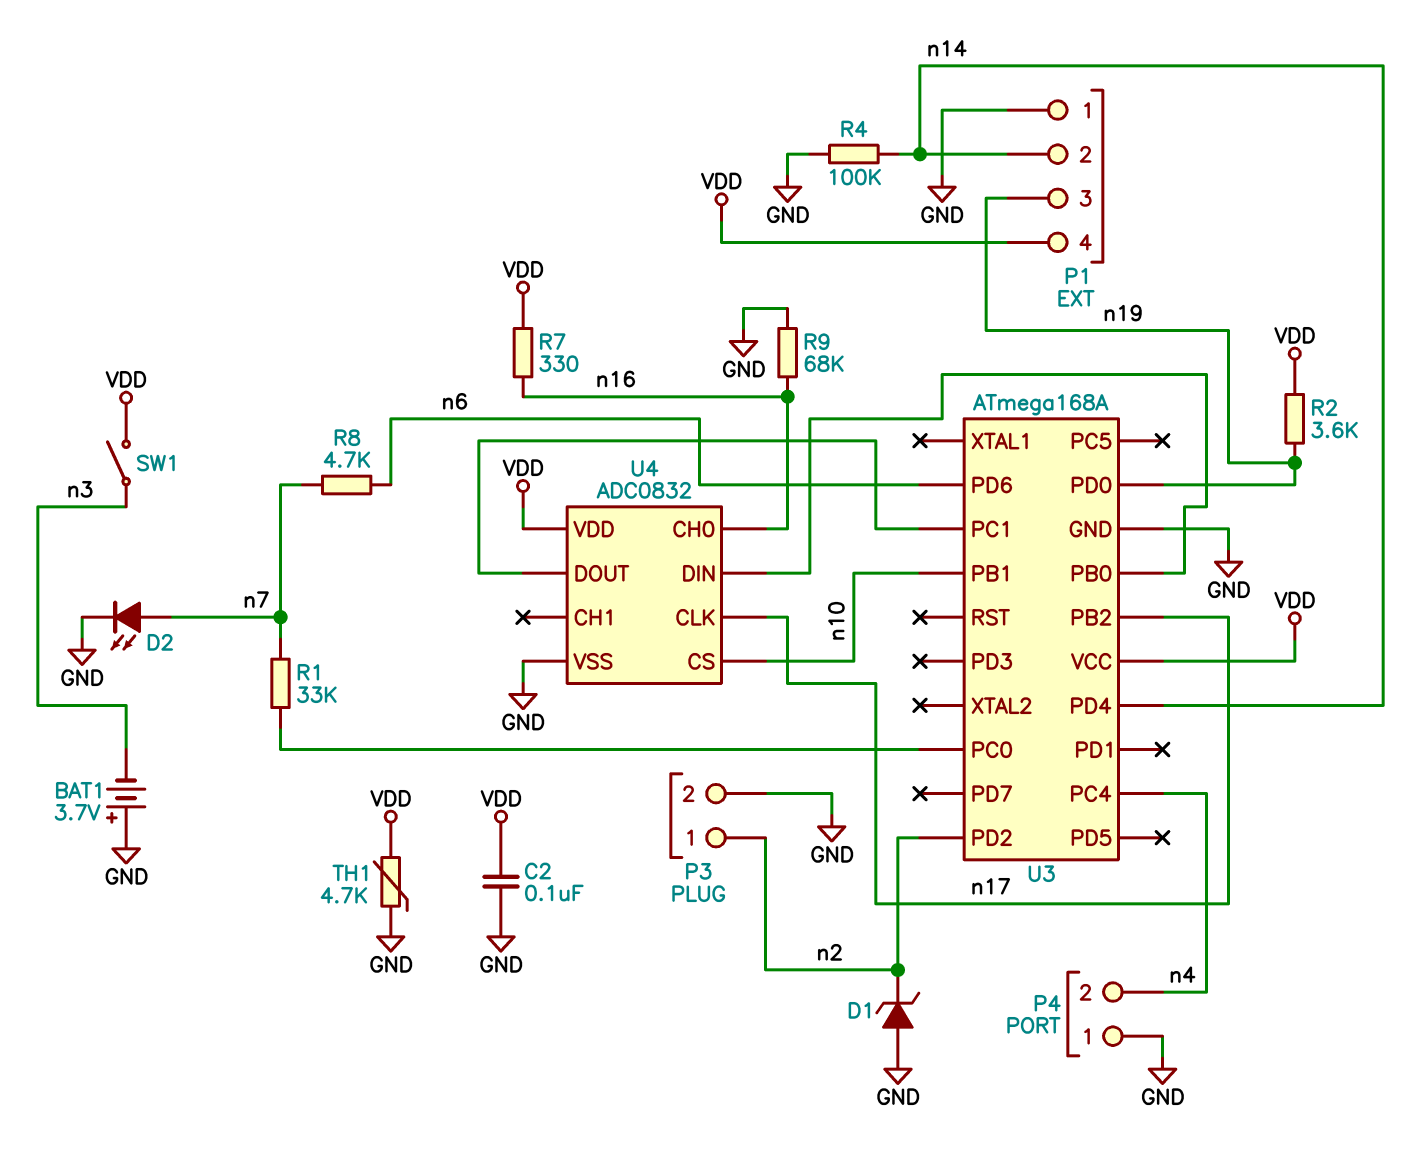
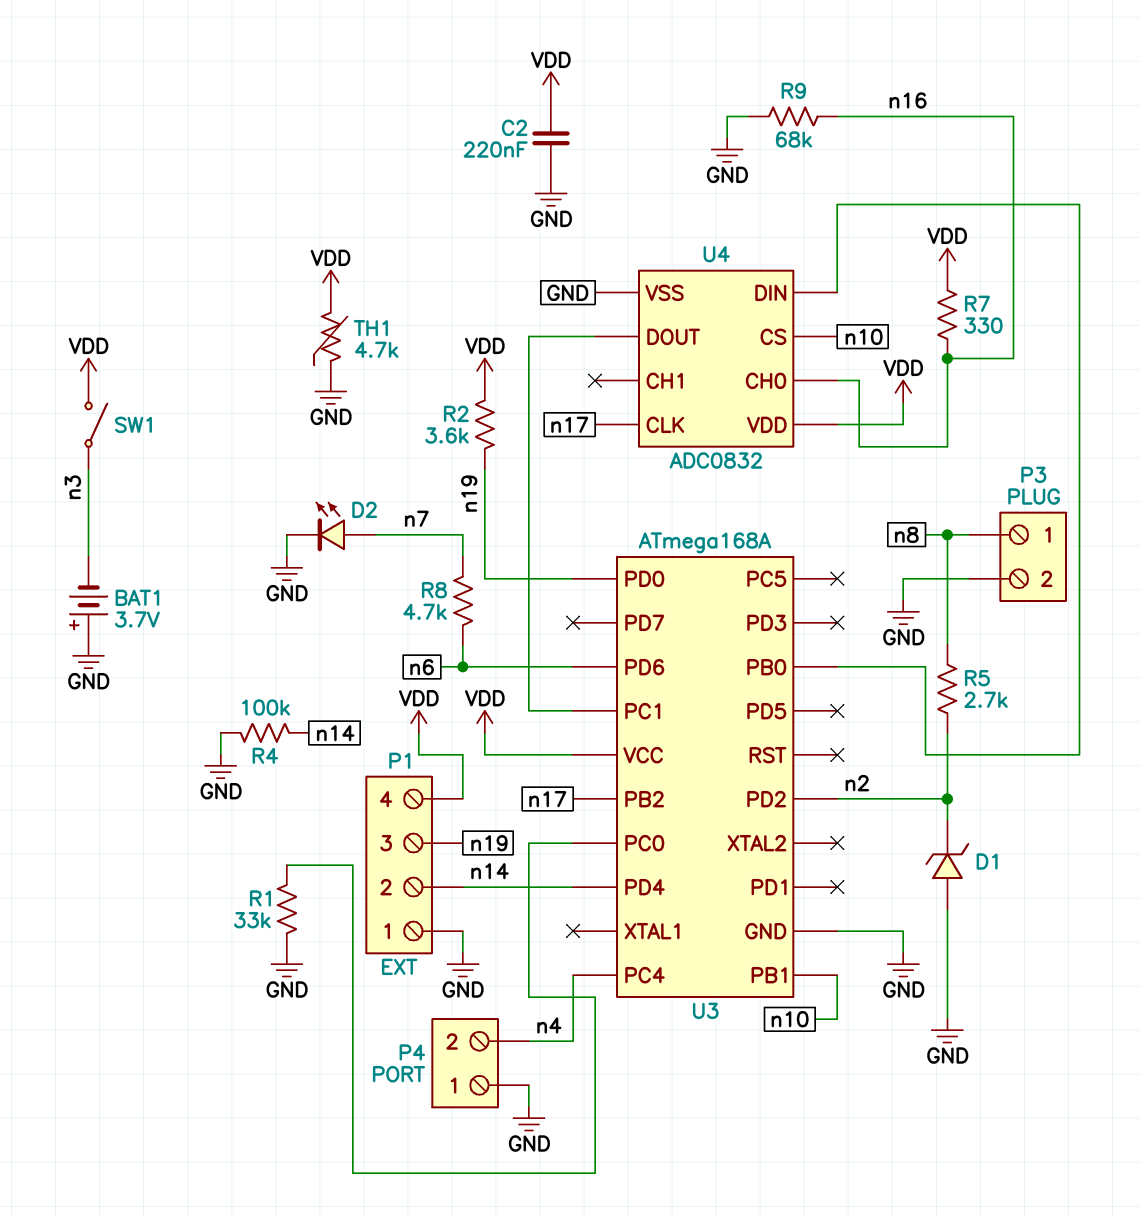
C2: 100nF (GND, VDD) -> 220nF (GND, VDD)
P3 pin 1: n2 -> n8
R1: 33k (U3/PC0, n7) -> 33k (GND, U3/PC0)
R5: none -> 2.7k (n2, n8)

